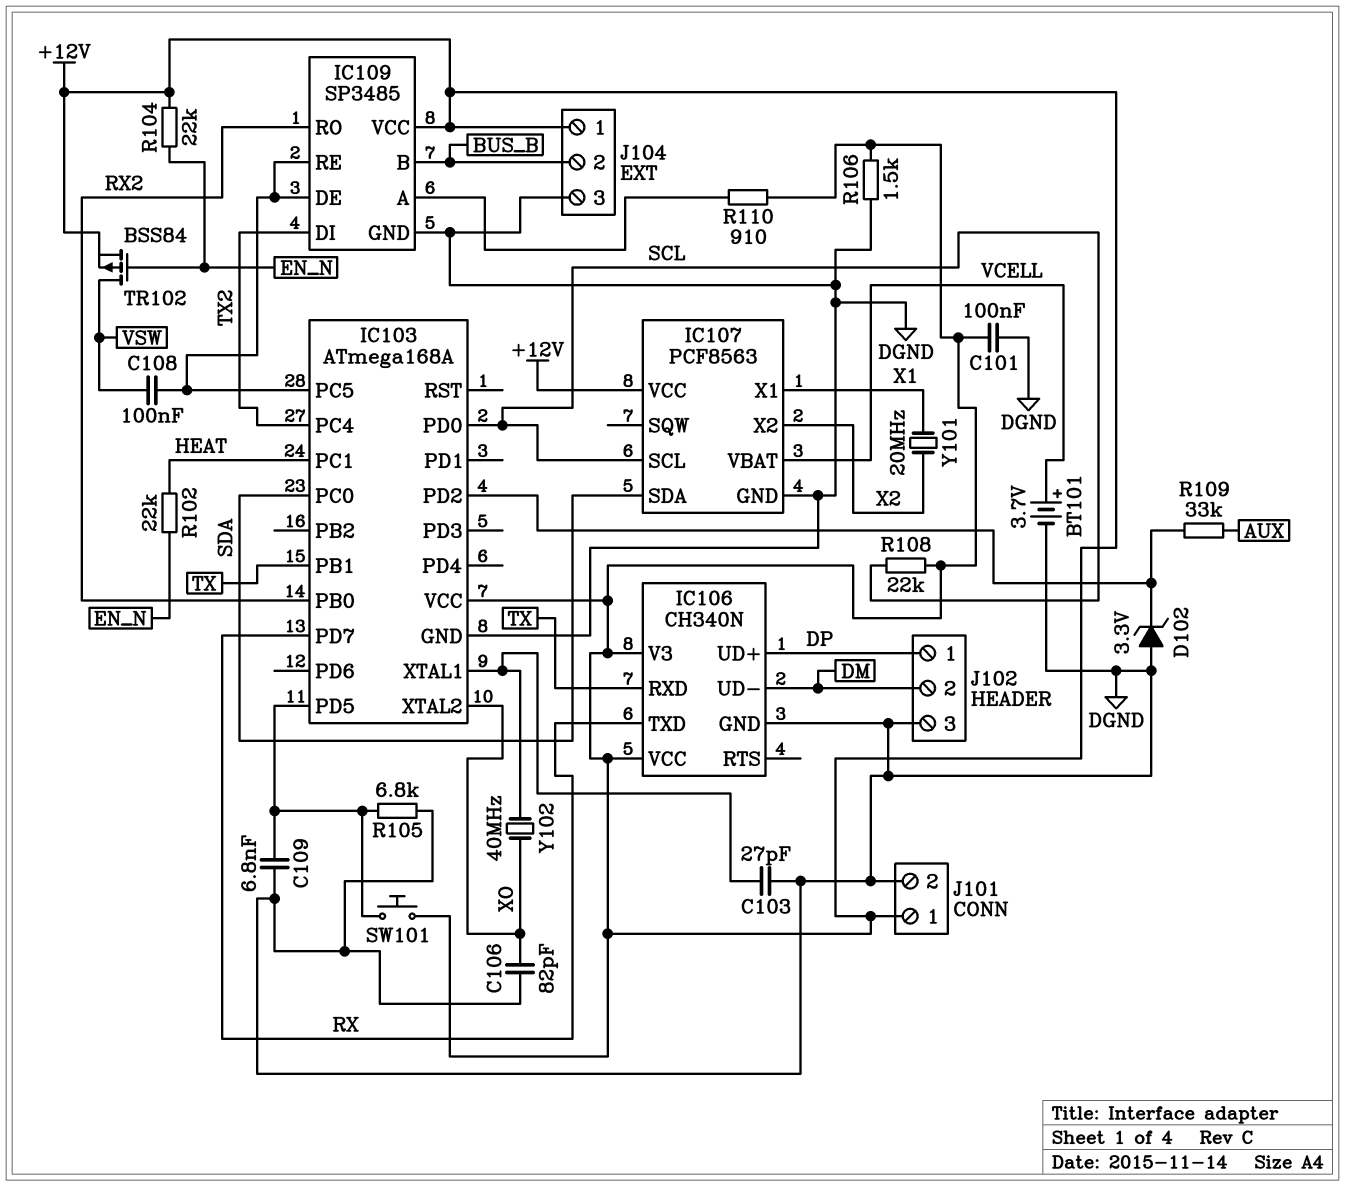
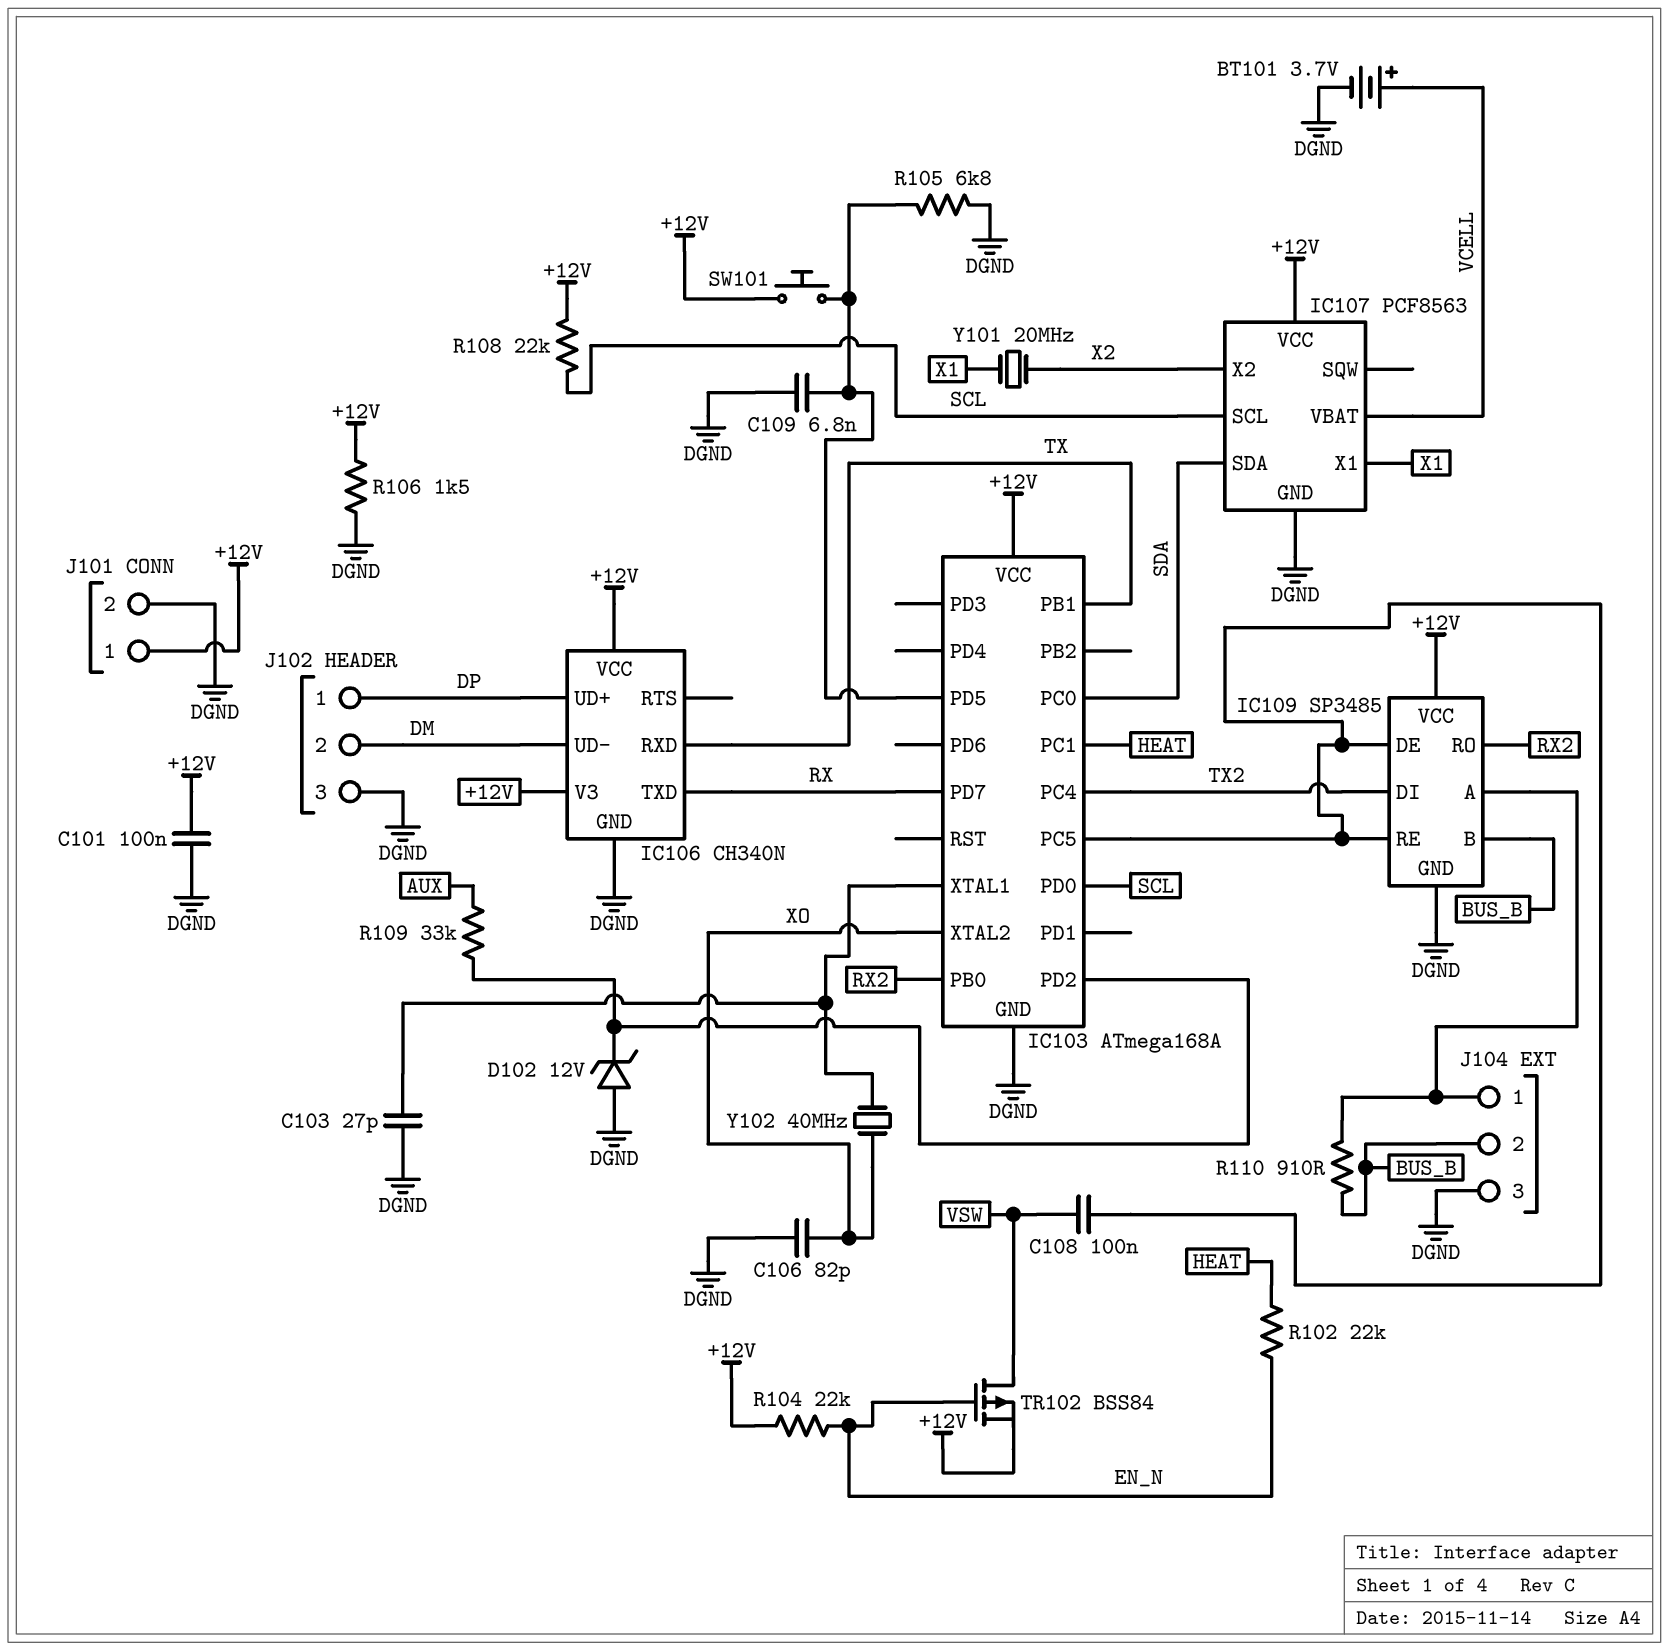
D102: zener 3.3V (A DGND, K IC103/PD2) -> zener 12V (A DGND, K IC103/PD2)
J104 pin 1: +12V -> IC109/A
R110: 910 (+12V, IC109/A) -> 910 (BUS_B, IC109/A)

